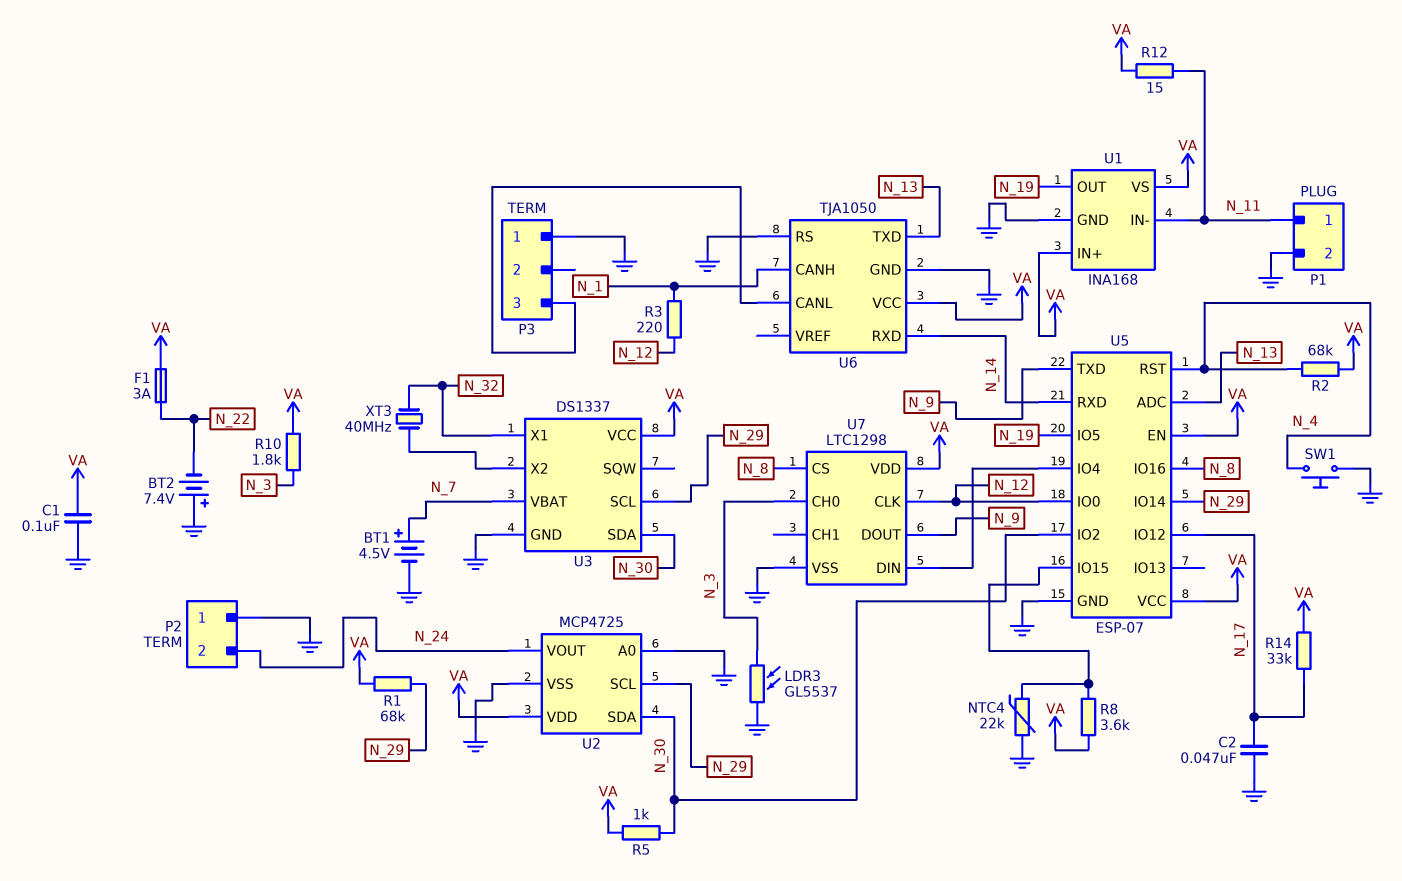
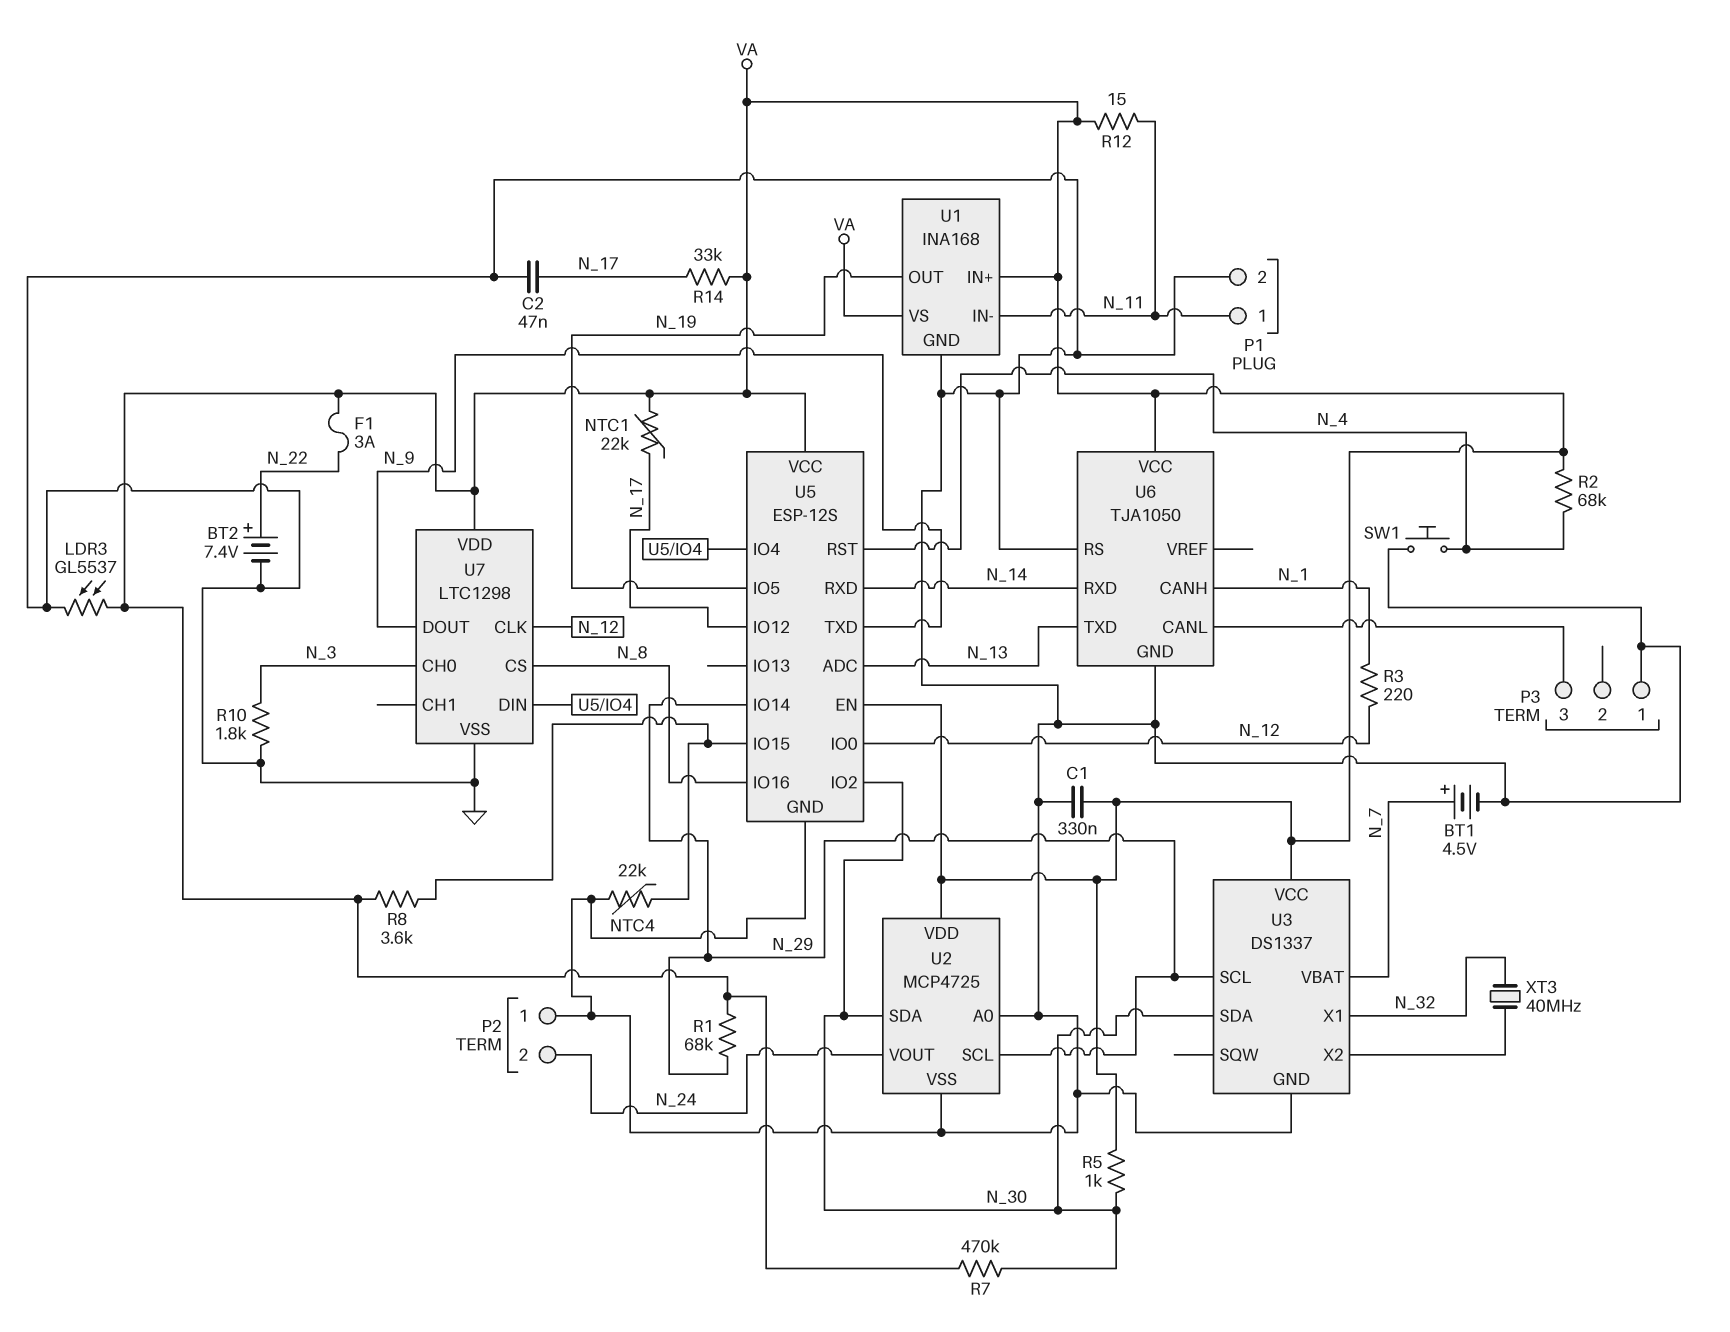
BT2: 7.4V (plus GND, minus N_22) -> 7.4V (plus N_22, minus GND)
C1: 100nF (GND, VA) -> 330nF (GND, VA)
LDR3: GL5537 (GND, N_3) -> GL5537 (GND, VA)
NTC1: none -> 22k (N_17, VA)
R7: none -> 470k (N_30, VA)
R10: 1.8k (N_3, VA) -> 1.8k (GND, N_3)
U5: ESP-07 -> ESP-12S

